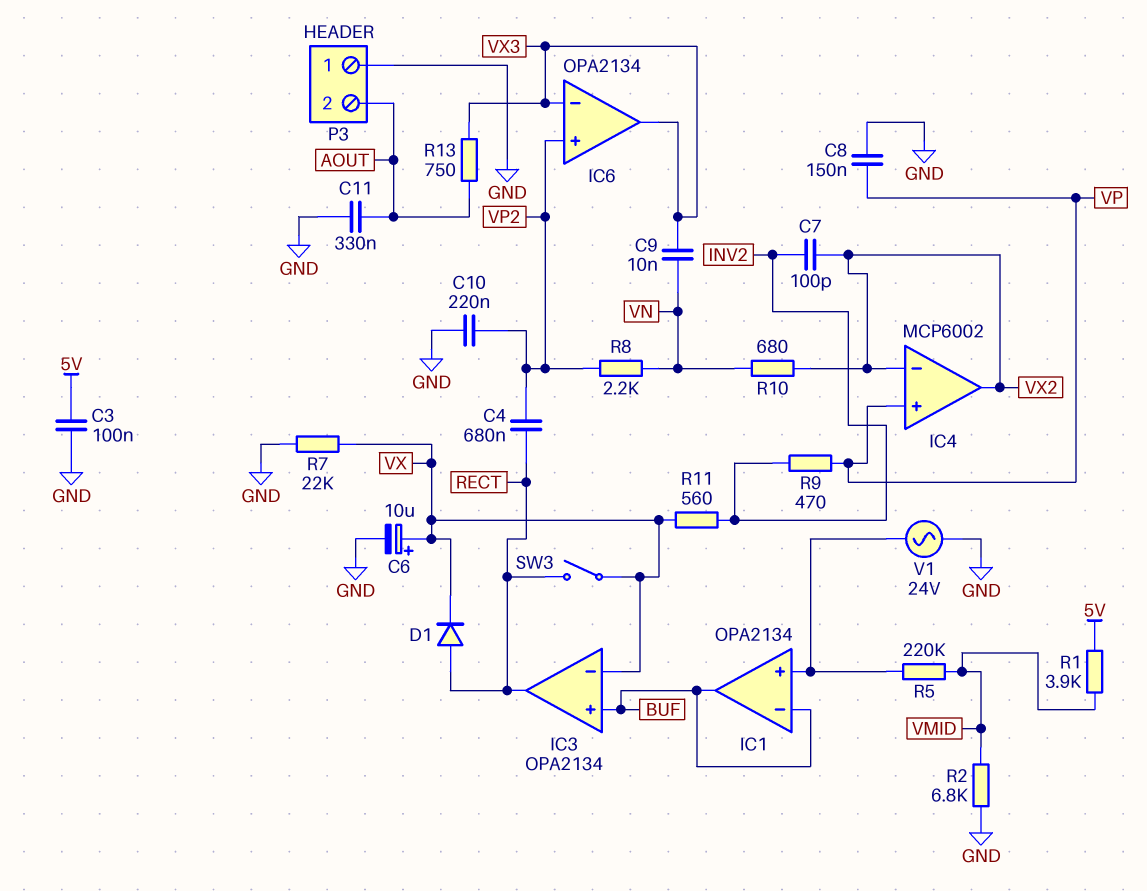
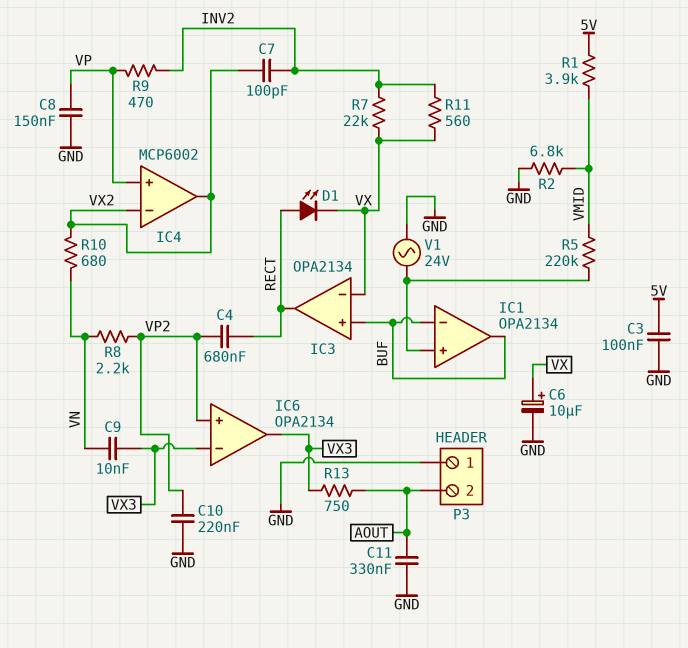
D1: diode (A RECT, K VX) -> LED (A RECT, K VX)
R7: 22k (GND, VX) -> 22k (INV2, VX)
SW3: switch (RECT, VX) -> none

